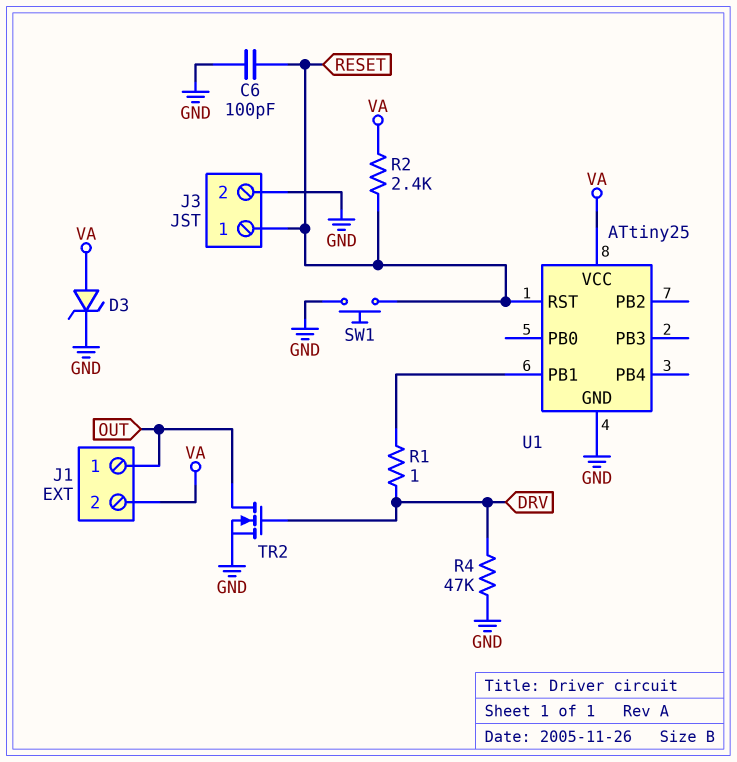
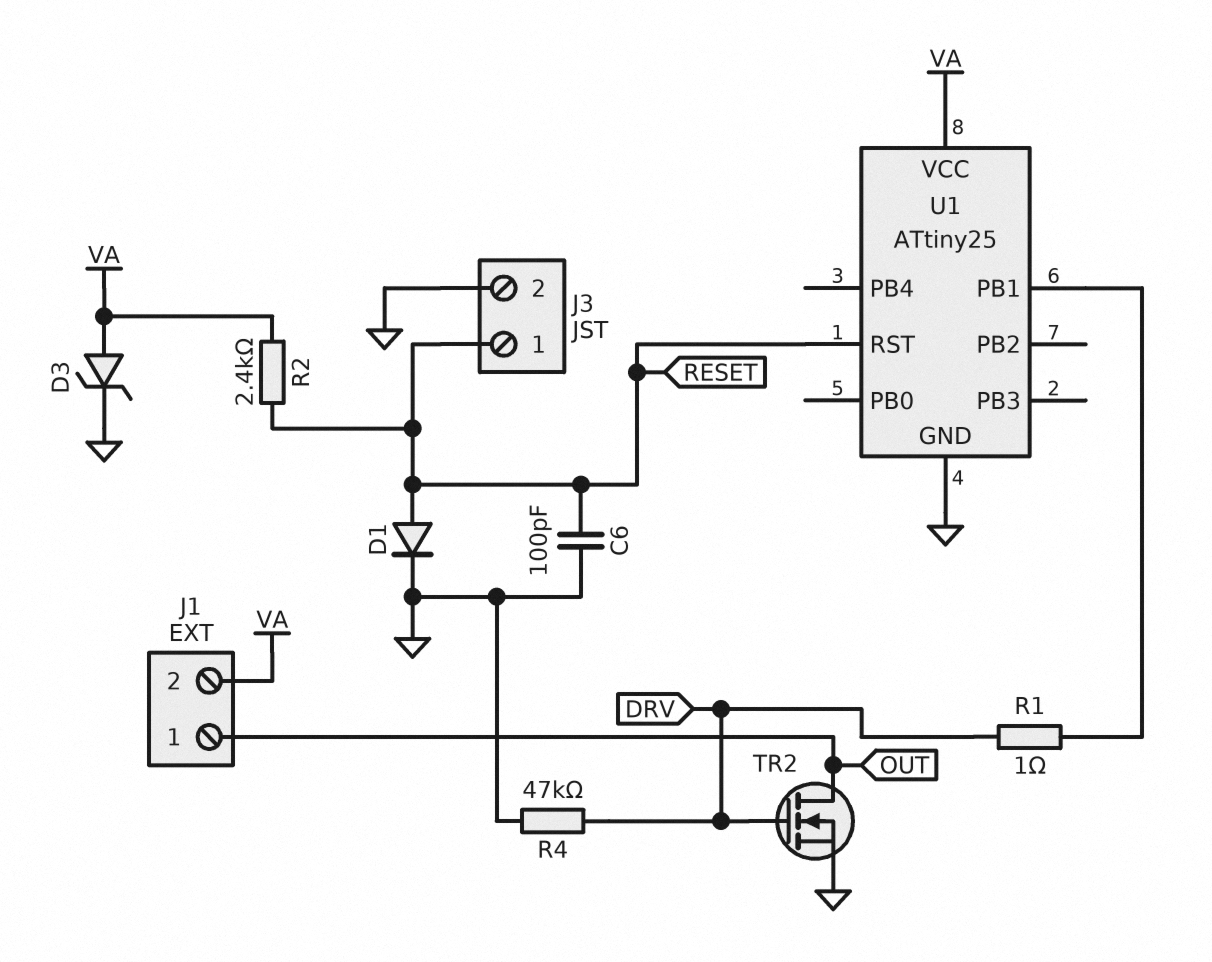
D1: none -> diode (A RESET, K GND)
SW1: button (GND, RESET) -> none

